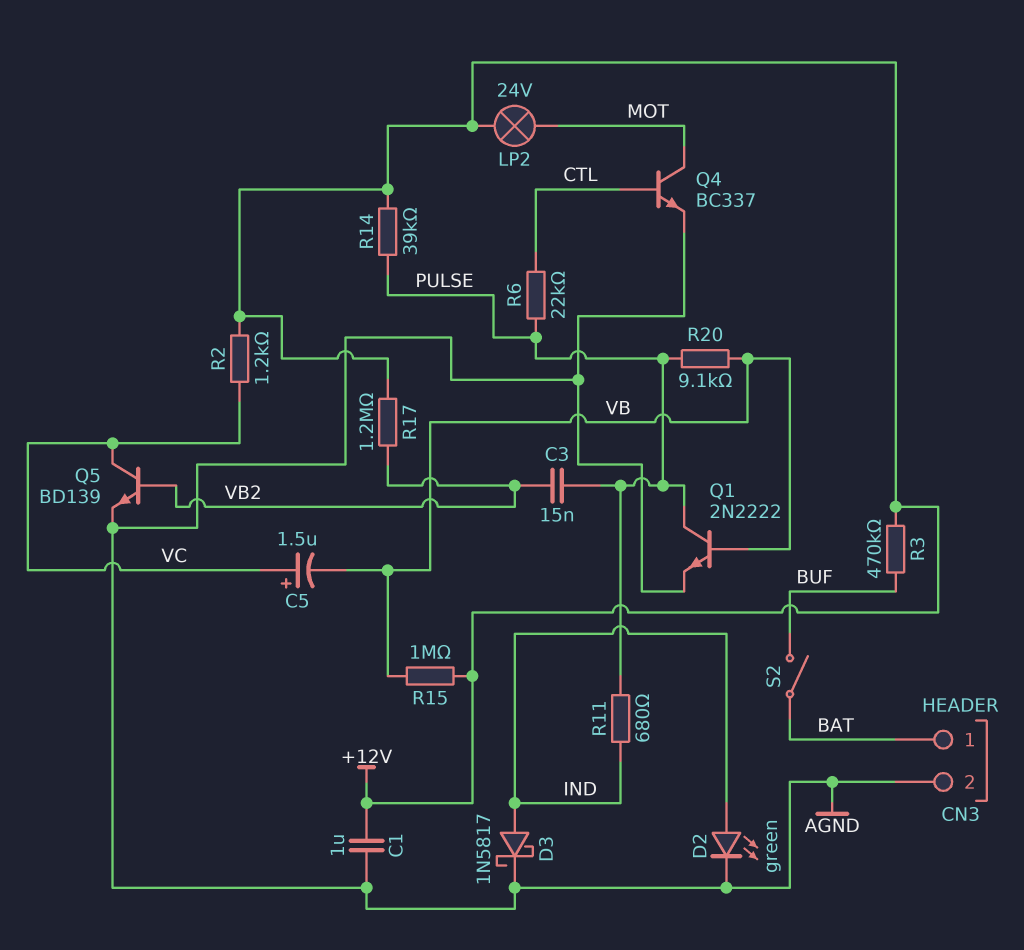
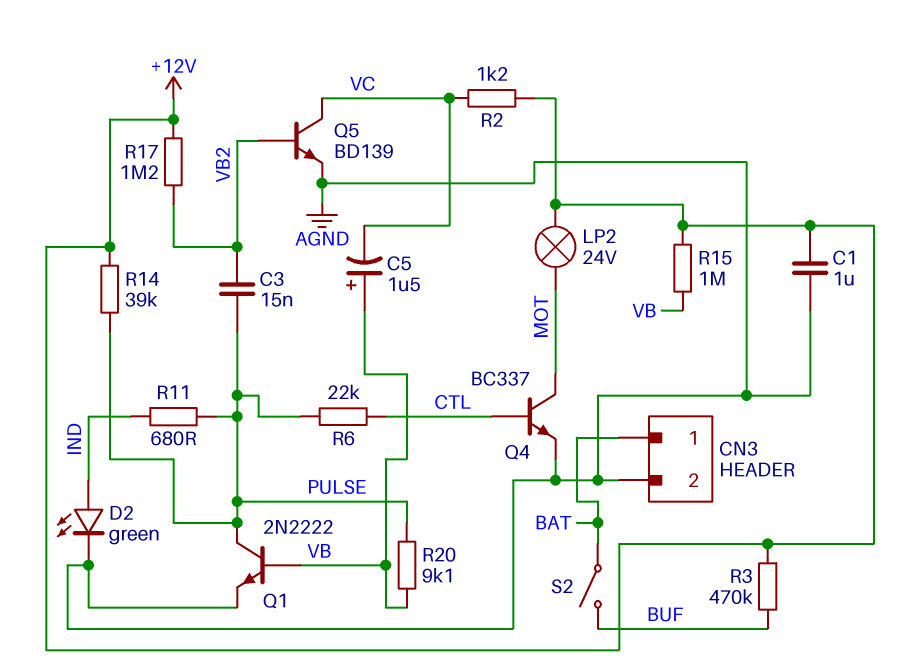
C5: 1.5uF (plus VC, minus VB) -> 1.5uF (plus VB, minus VC)
D3: schottky 1N5817 (A IND, K AGND) -> none

